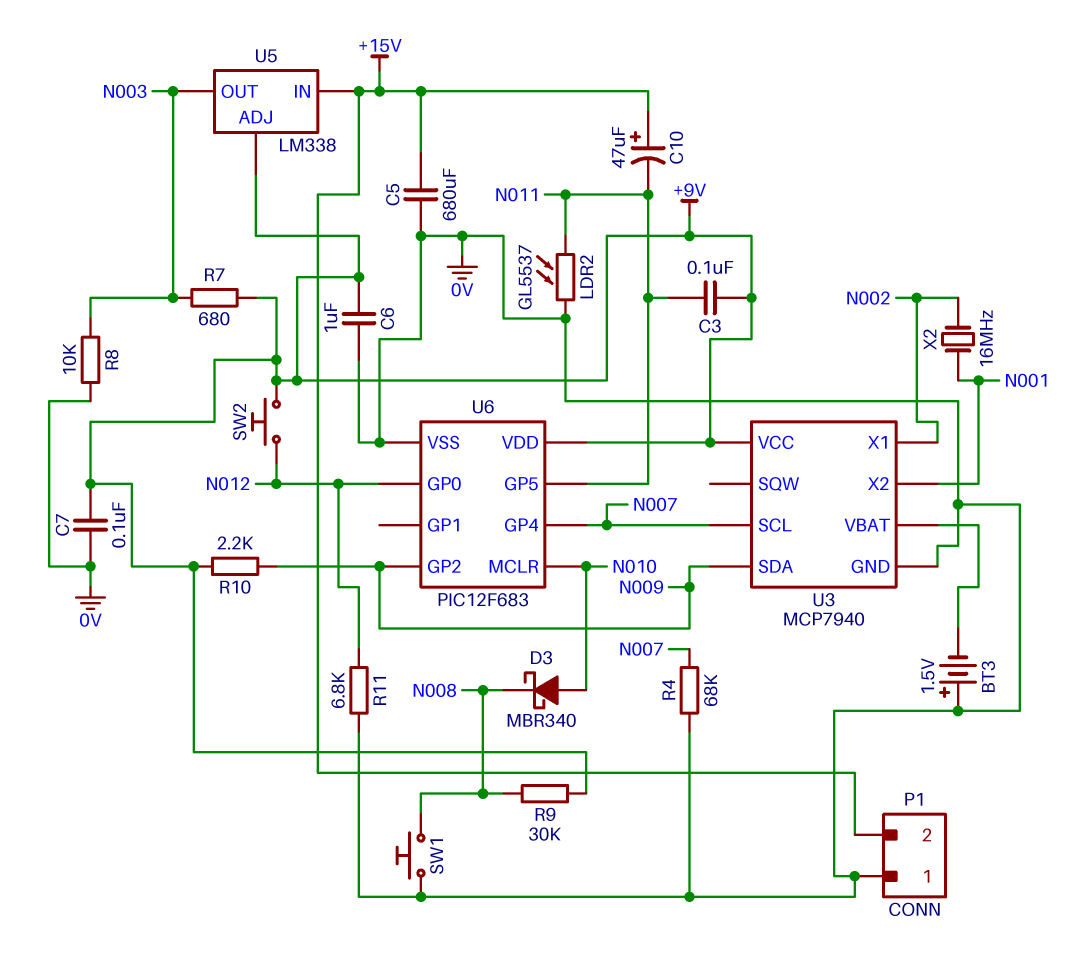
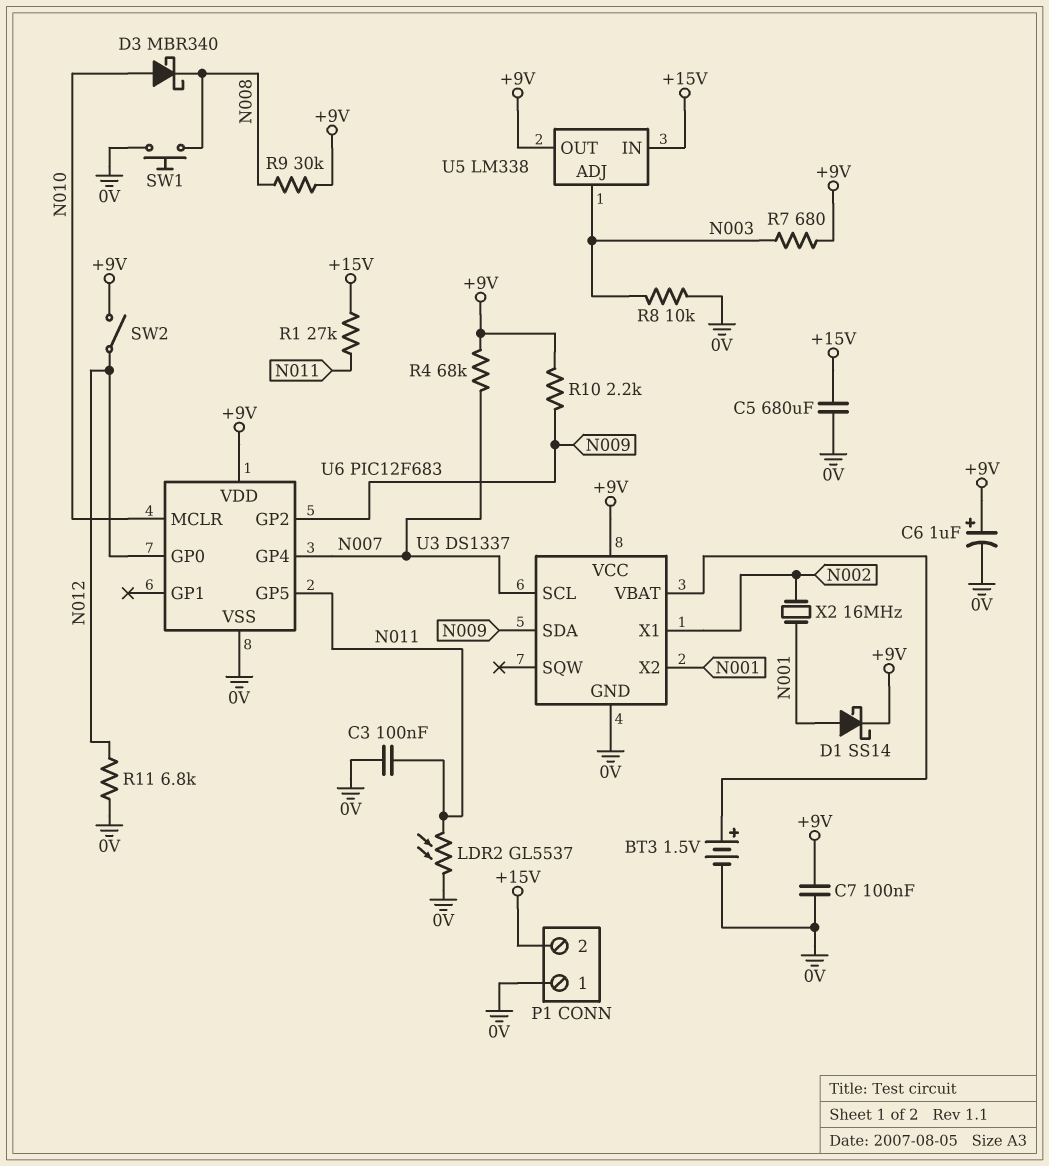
BT3: 1.5V (plus 0V, minus U3/VBAT) -> 1.5V (plus U3/VBAT, minus 0V)
C3: 100nF (+9V, N011) -> 100nF (0V, N011)
C6: 1uF (+9V, 0V) -> 1uF (plus +9V, minus 0V)
C10: 47uF (plus +15V, minus N011) -> none
D1: none -> schottky SS14 (A N001, K +9V)
R1: none -> 27k (+15V, N011)
R4: 68k (0V, N007) -> 68k (+9V, N007)
SW2: button (+9V, N012) -> switch (+9V, N012)
U3: MCP7940 -> DS1337
U5 pin ADJ: +9V -> N003
U5 pin OUT: N003 -> +9V

